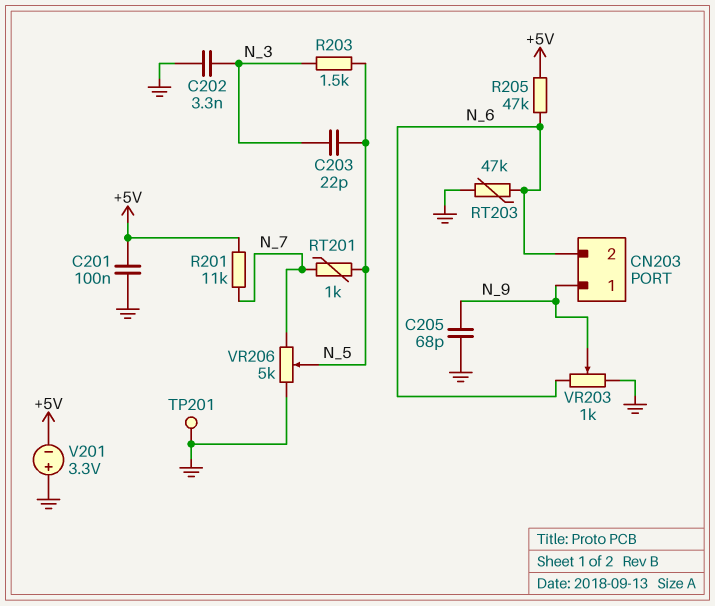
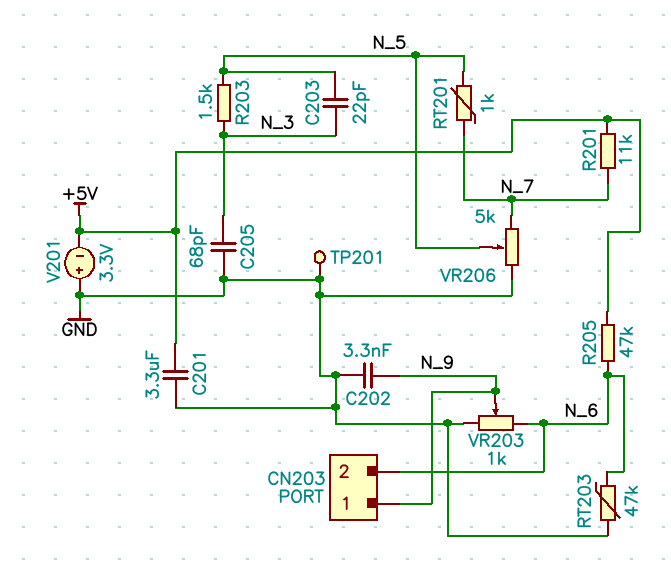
C201: 100nF (+5V, GND) -> 3.3uF (+5V, GND)
C202: 3.3nF (GND, N_3) -> 3.3nF (GND, N_9)
C205: 68pF (GND, N_9) -> 68pF (GND, N_3)

